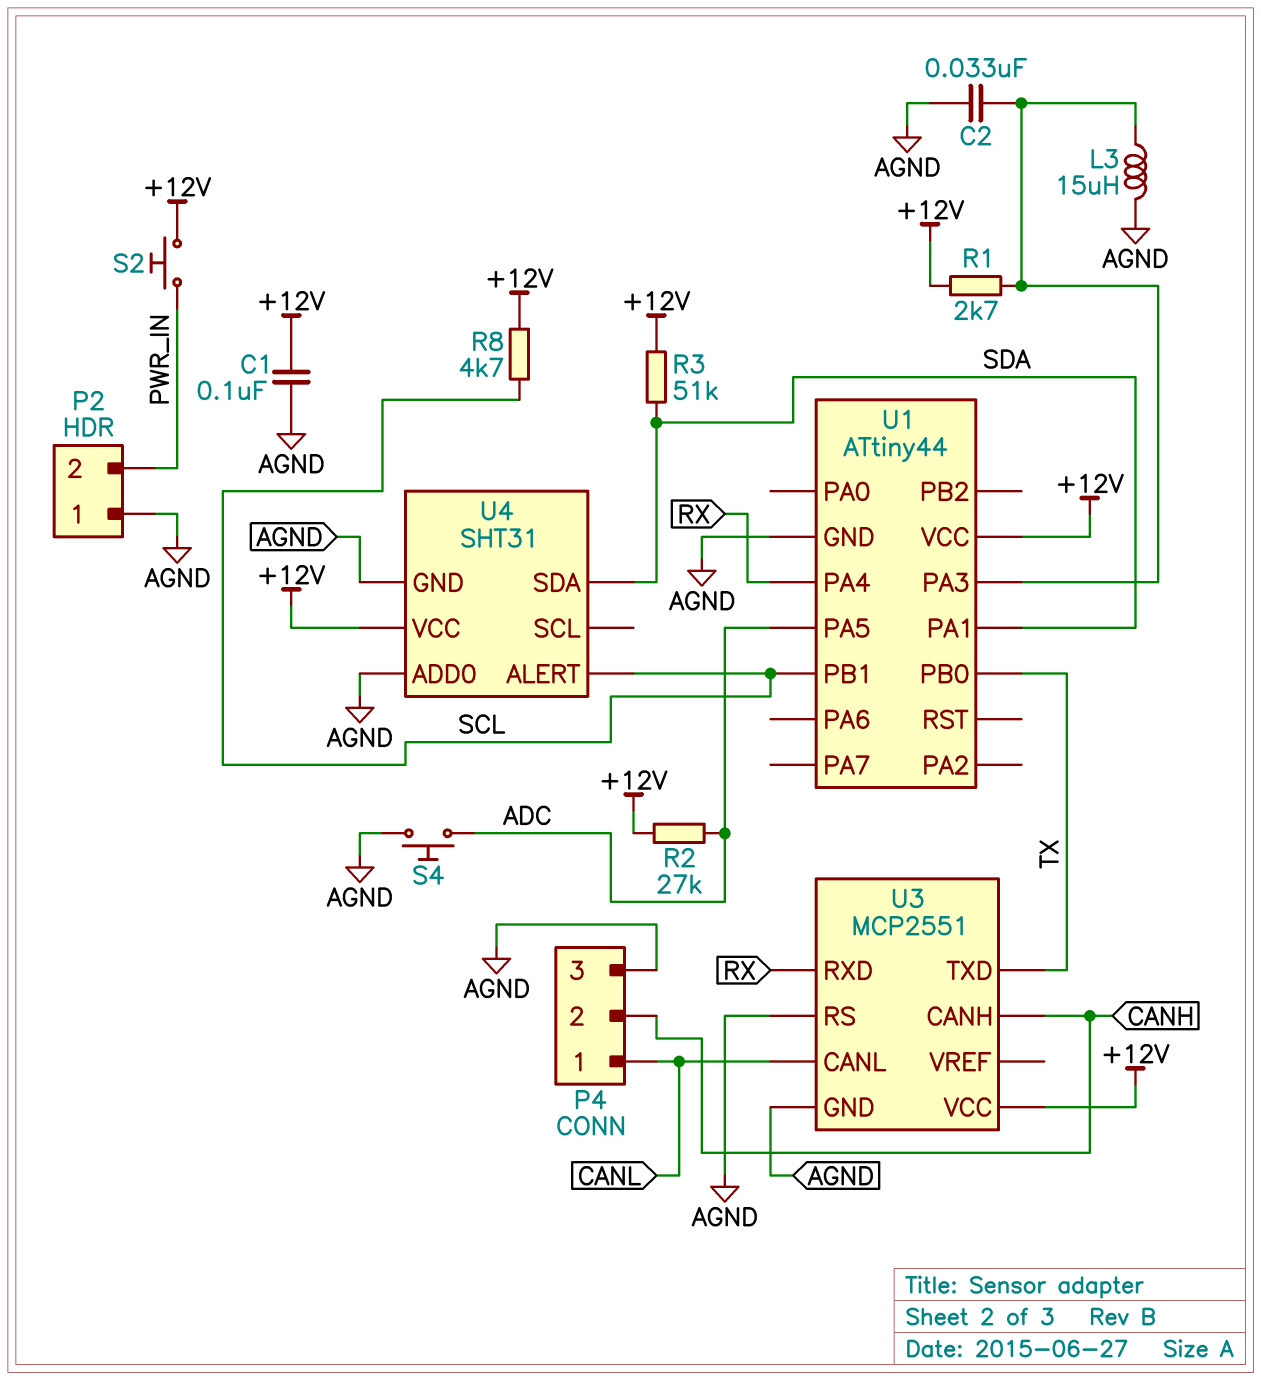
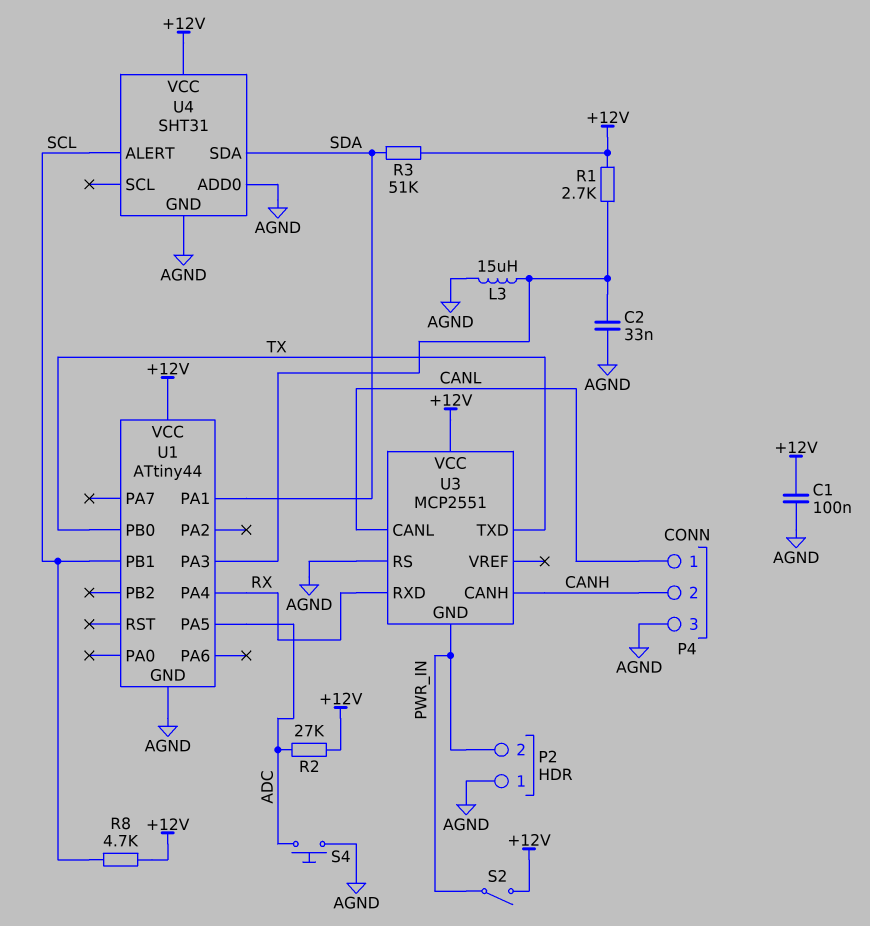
S2: button (+12V, PWR_IN) -> switch (+12V, PWR_IN)
U3 pin GND: AGND -> PWR_IN

